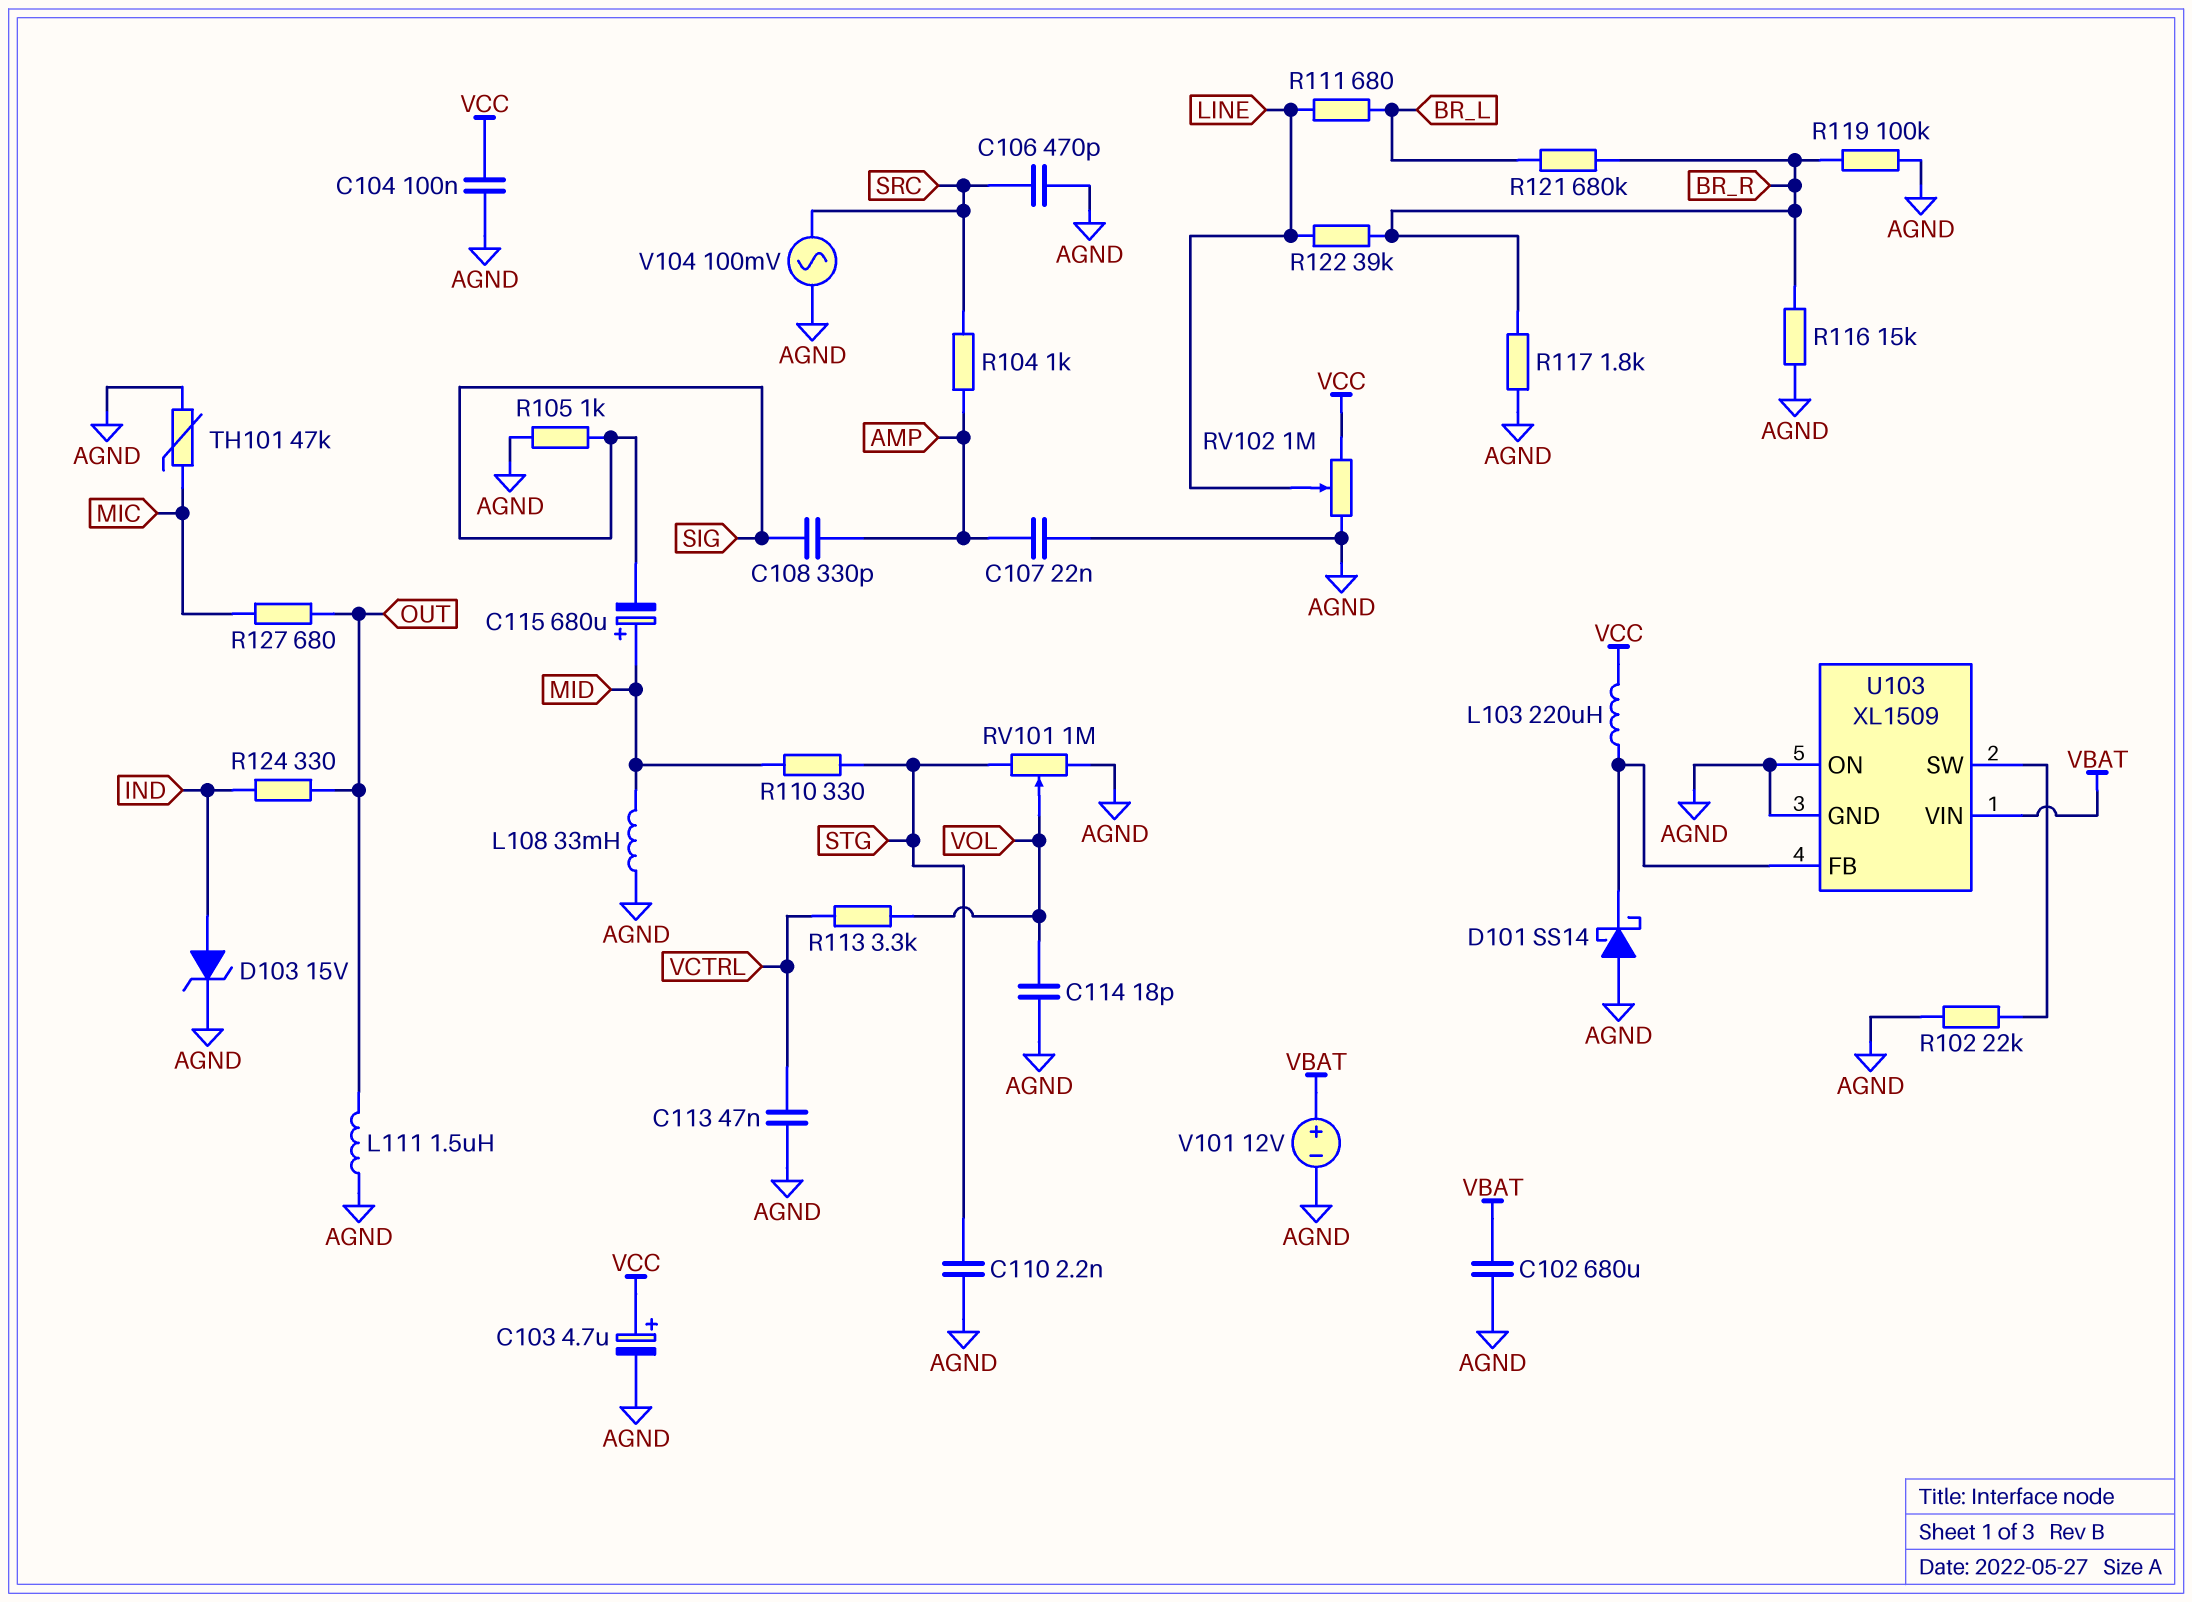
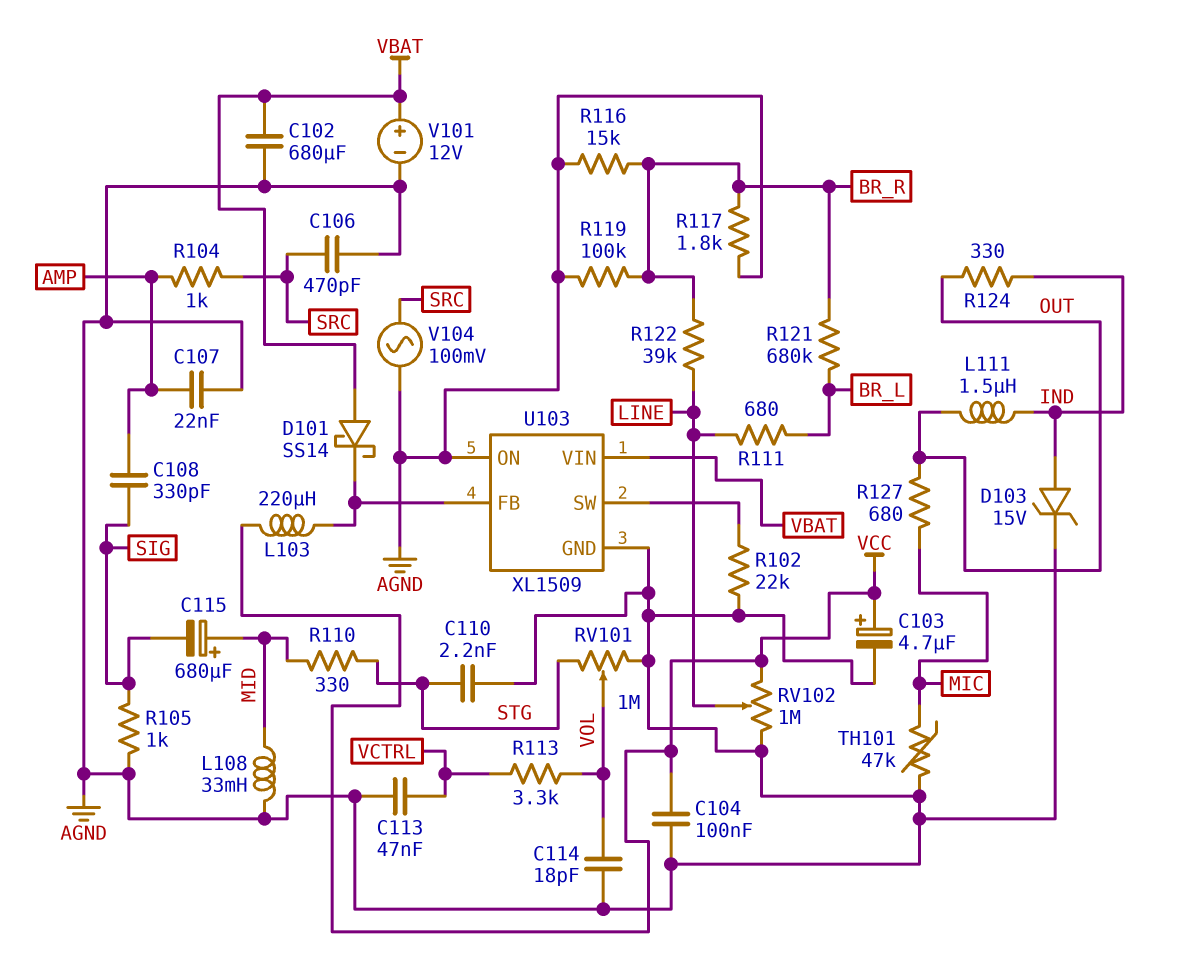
D101: schottky SS14 (A AGND, K U103/FB) -> schottky SS14 (A VBAT, K U103/FB)
L111: 1.5uH (AGND, OUT) -> 1.5uH (IND, OUT)

